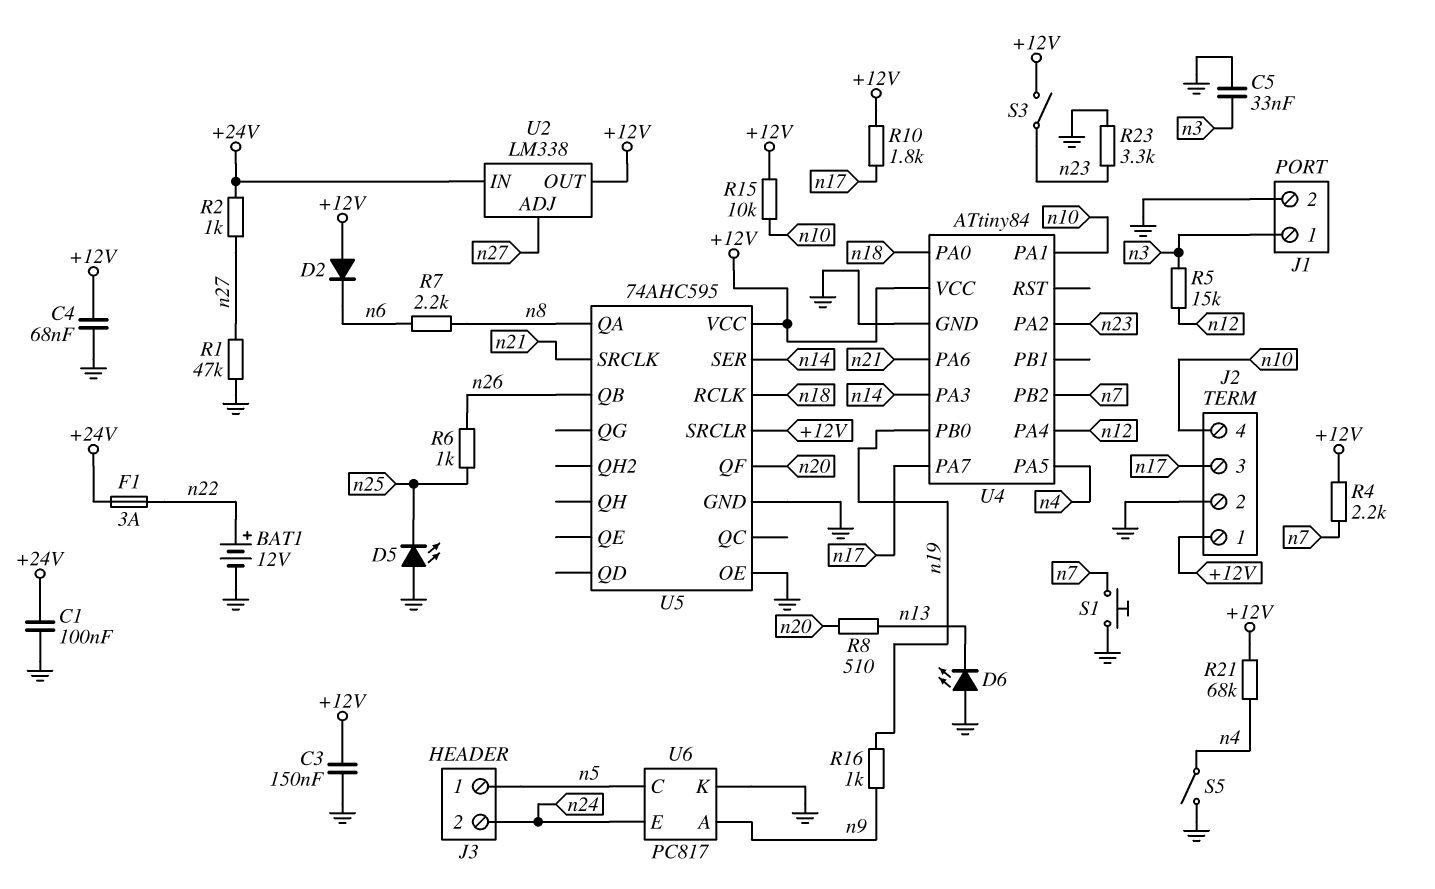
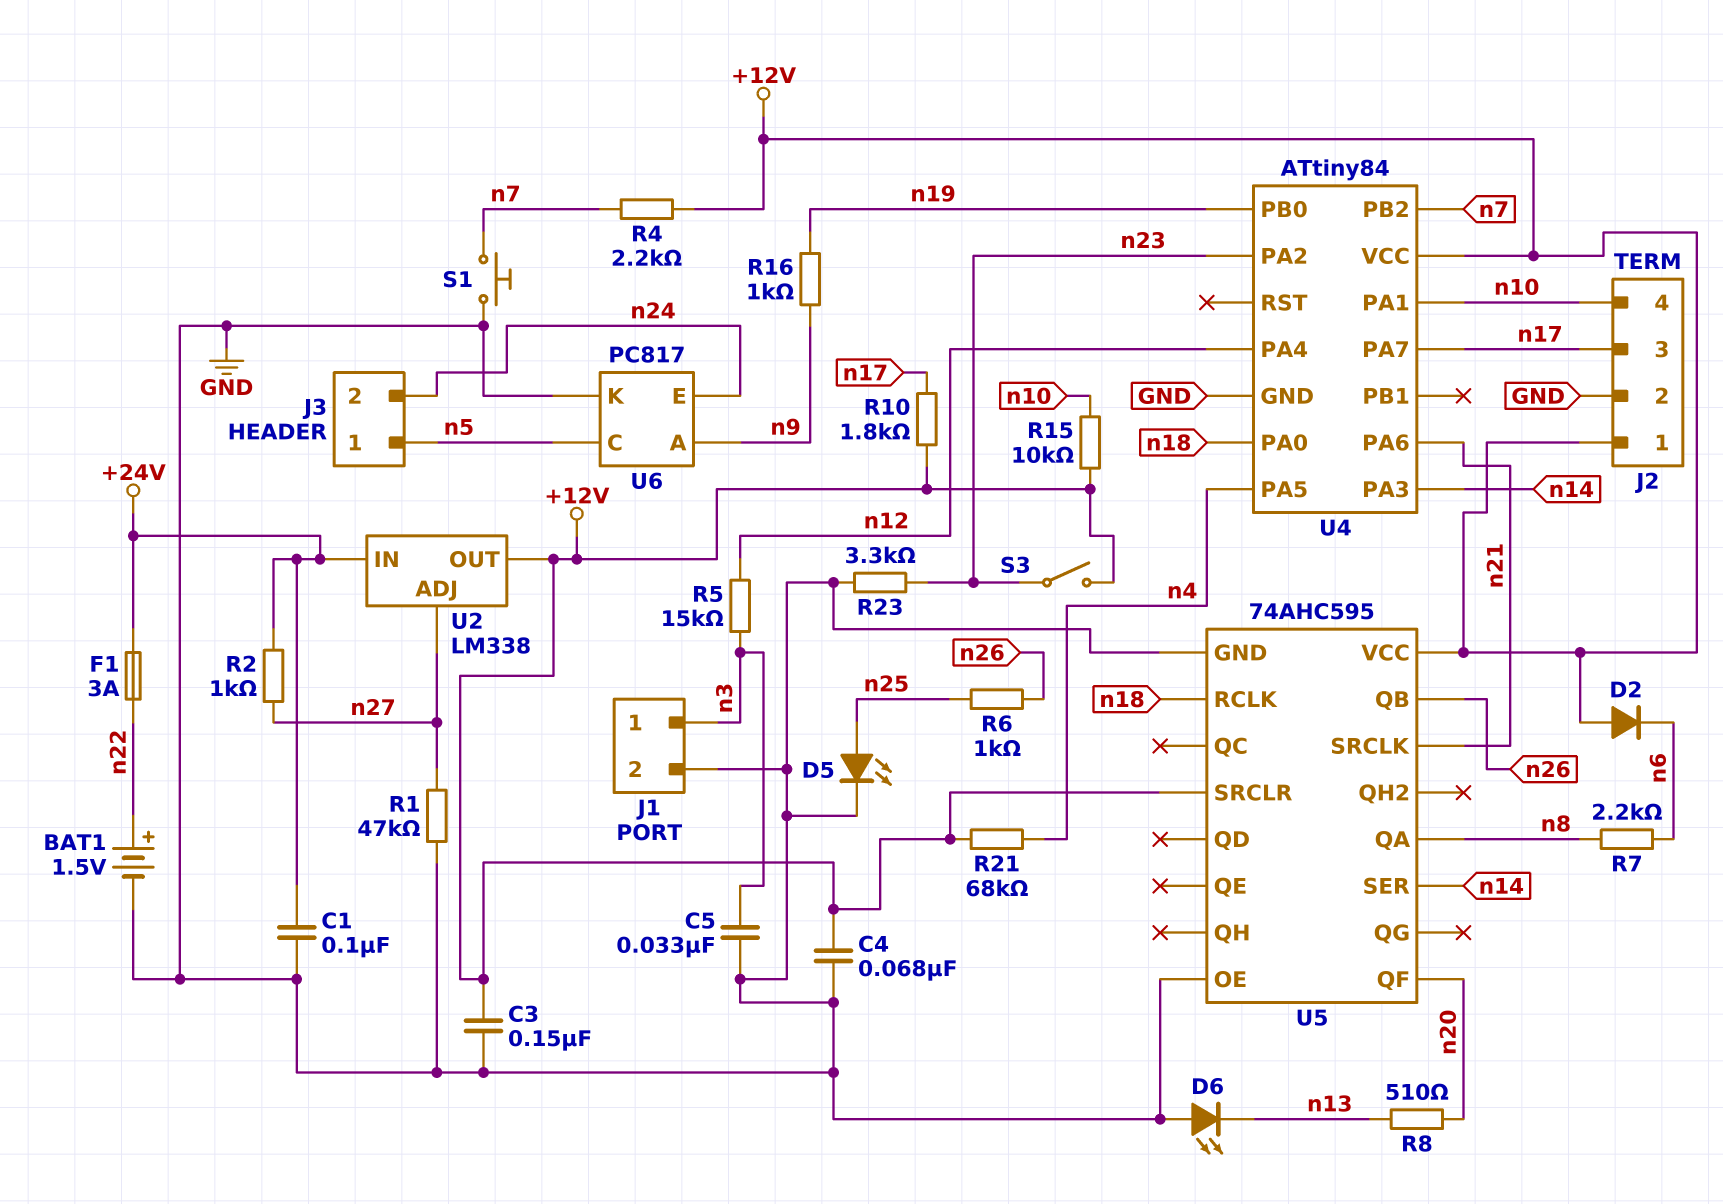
BAT1: 12V (plus n22, minus GND) -> 1.5V (plus n22, minus GND)
D5: LED (A GND, K n25) -> LED (A n25, K GND)
S5: switch (GND, n4) -> none

